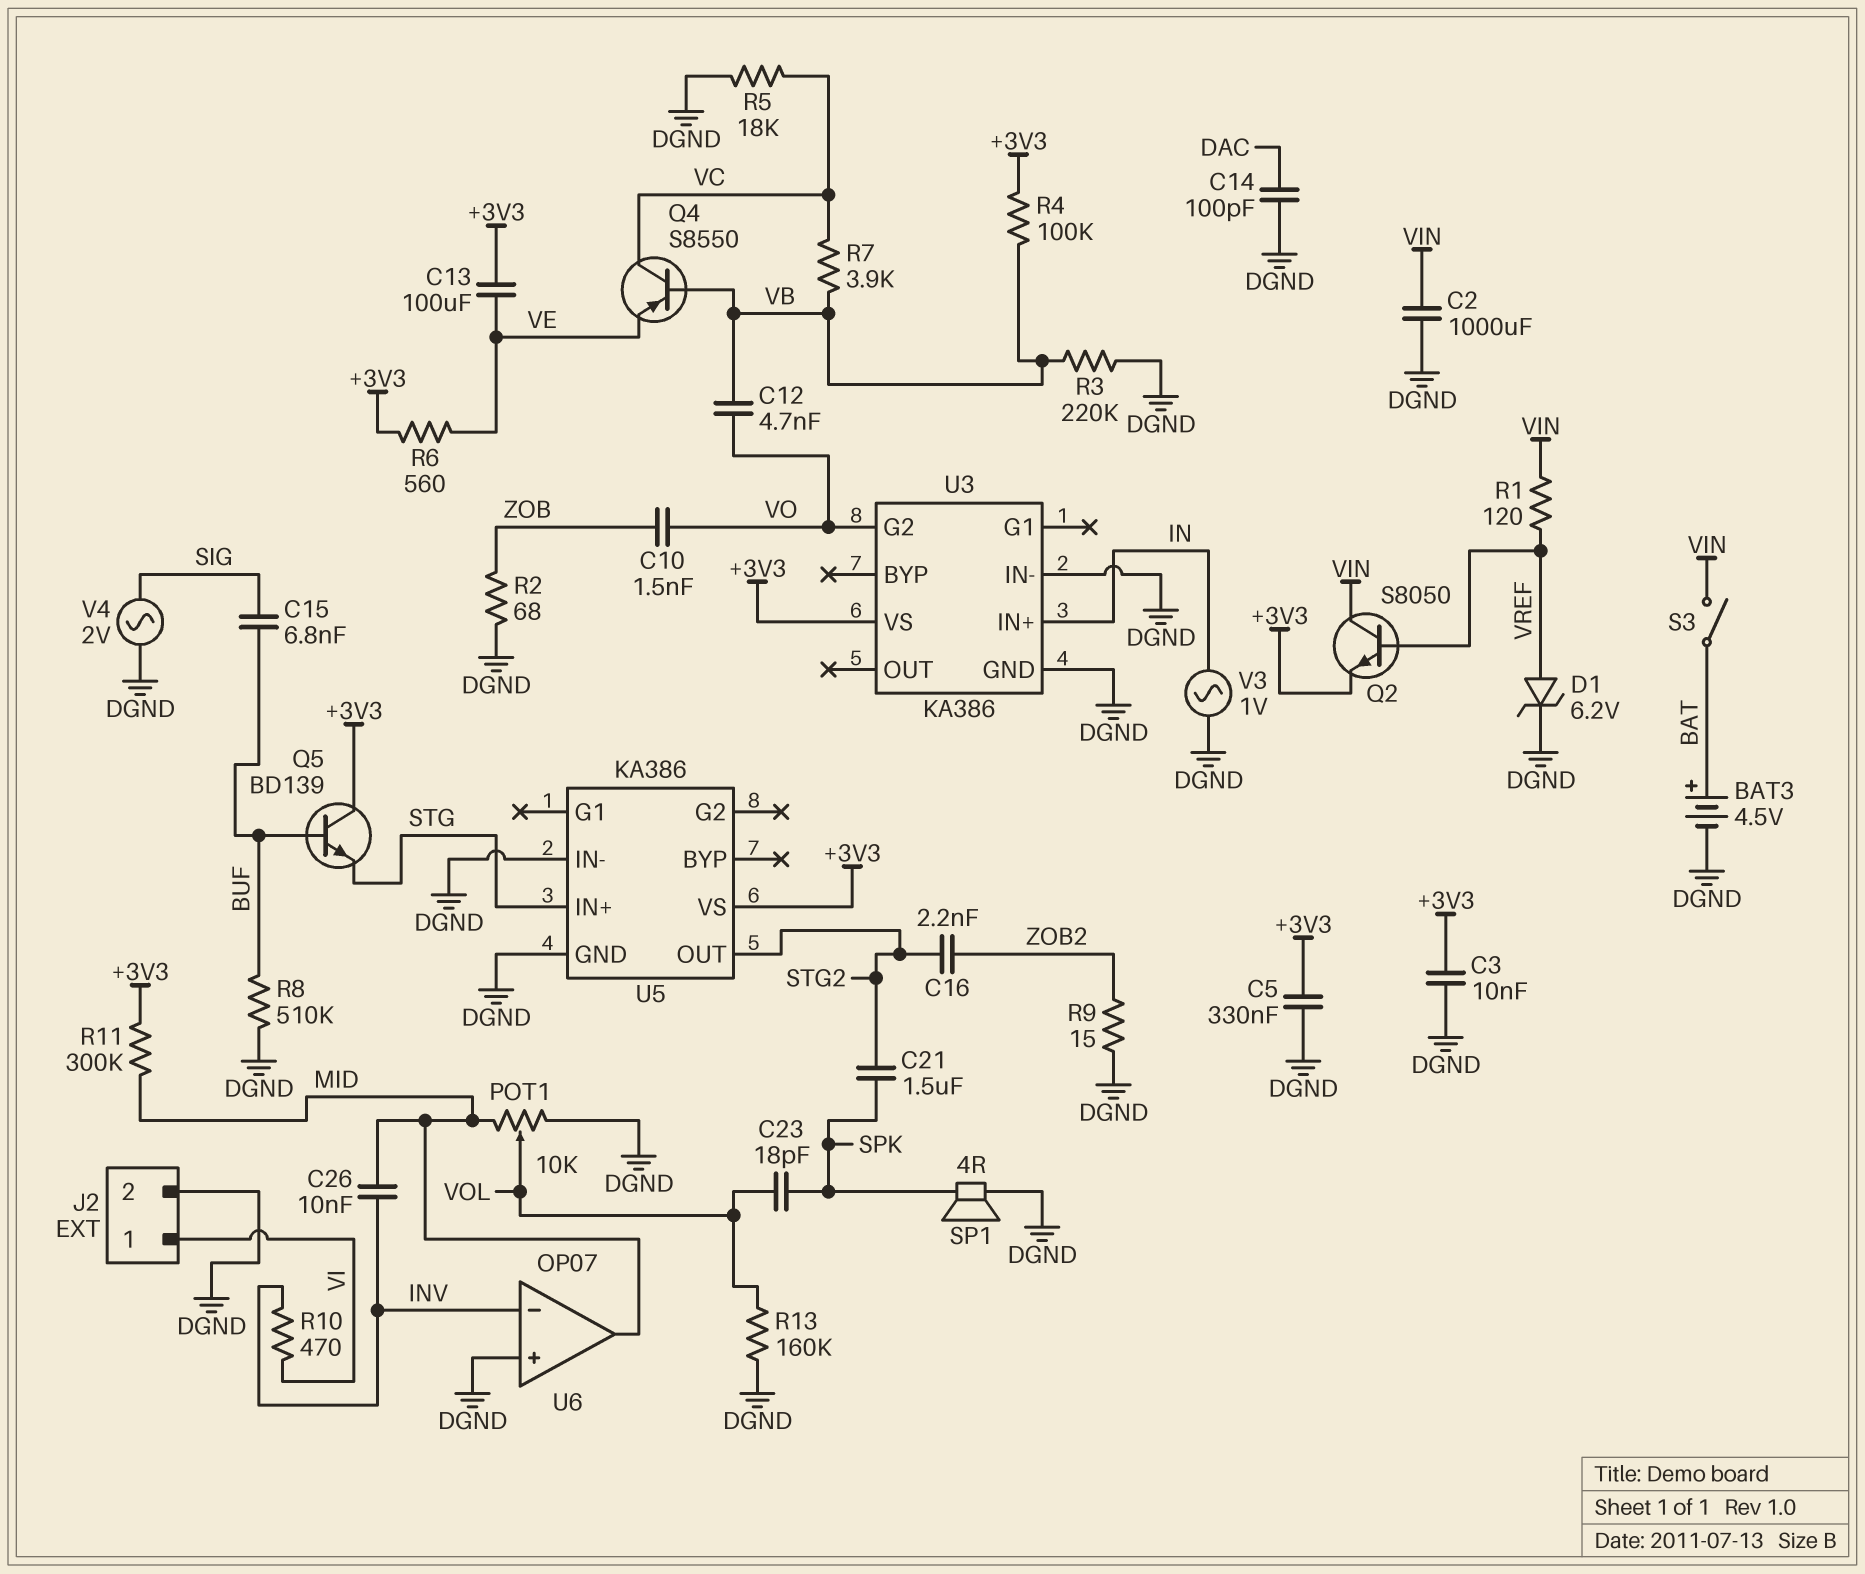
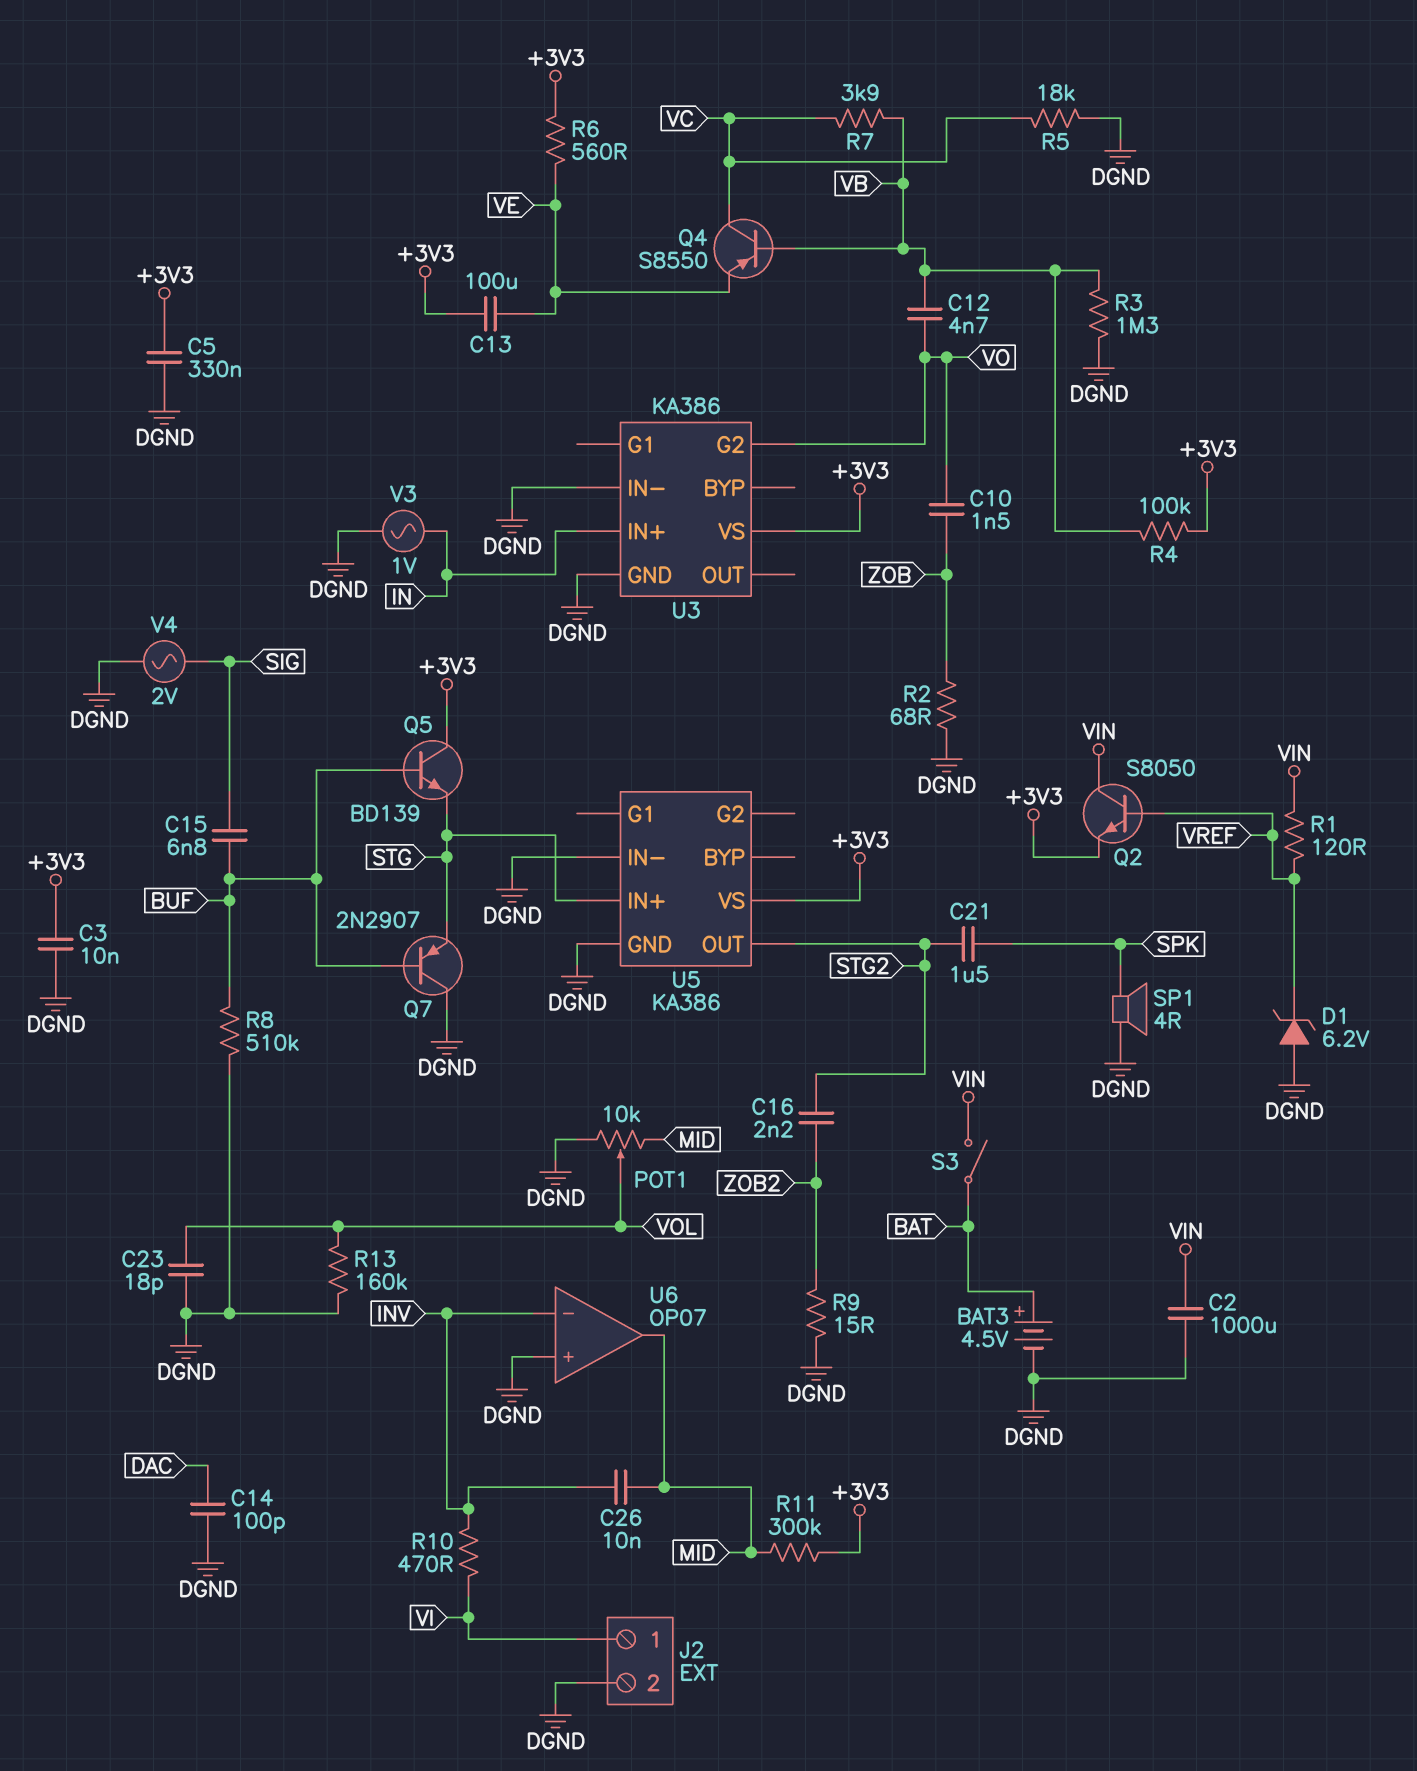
C23: 18pF (SPK, VOL) -> 18pF (DGND, VOL)
D1: zener 6.2V (A VREF, K DGND) -> zener 6.2V (A DGND, K VREF)
Q7: none -> PNP 2N2907 (B BUF, C DGND, E STG)
R3: 220k (DGND, VB) -> 1.3M (DGND, VB)

